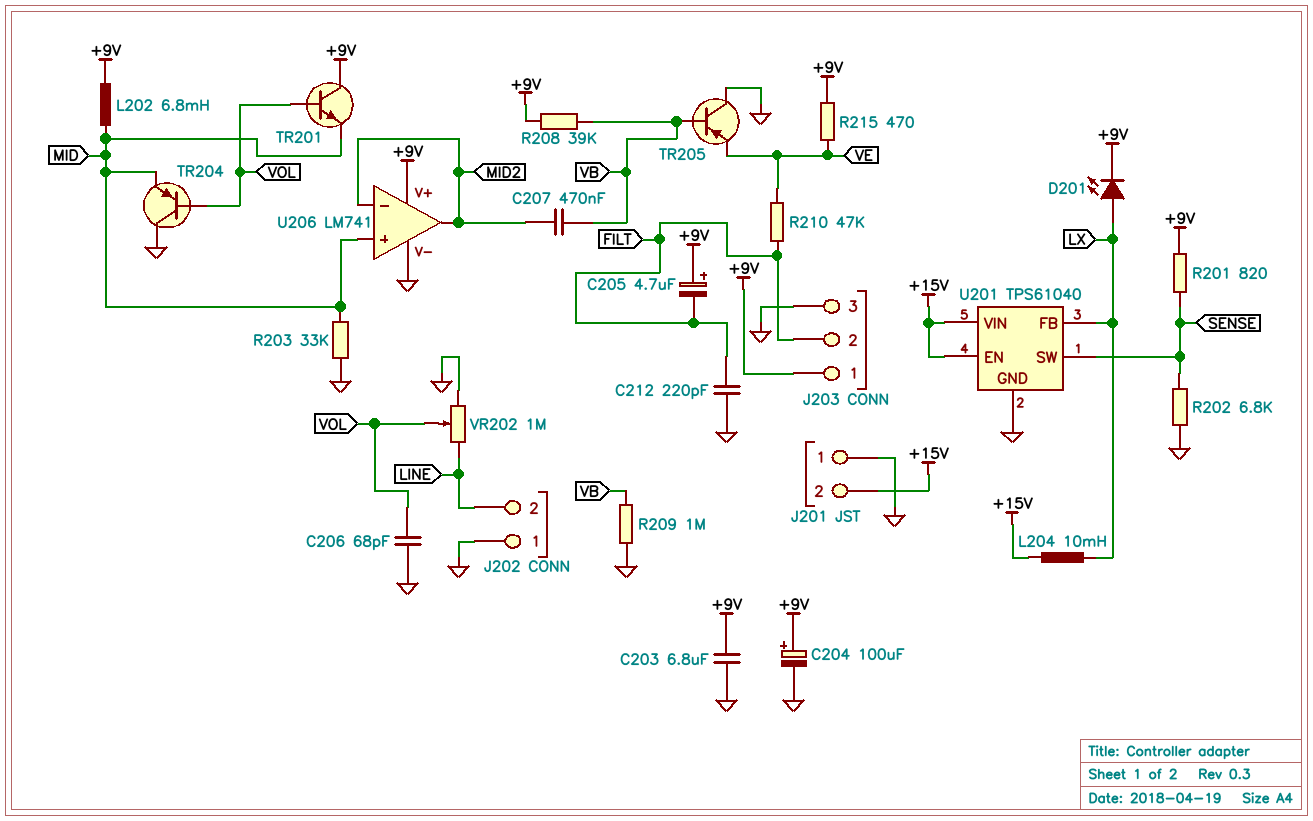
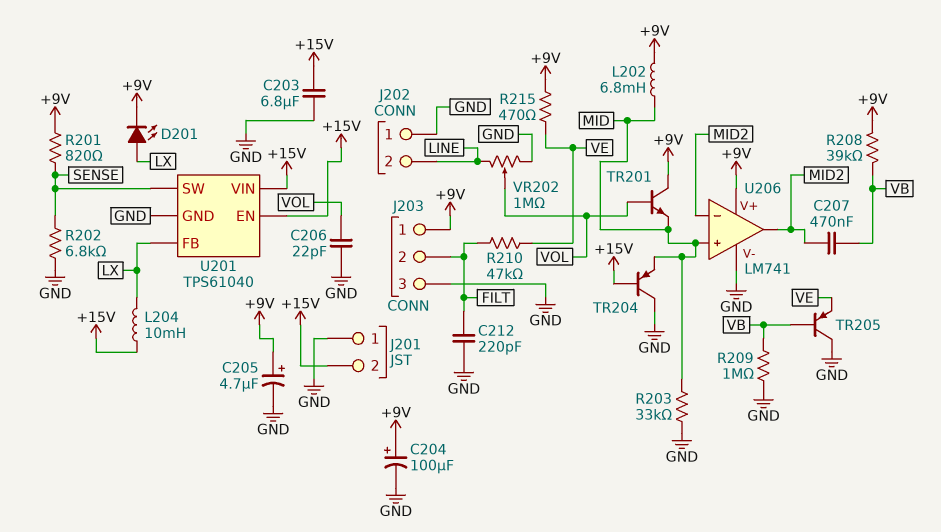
C203: 6.8uF (+9V, GND) -> 6.8uF (+15V, GND)
C205: 4.7uF (plus +9V, minus FILT) -> 4.7uF (plus +9V, minus GND)
C206: 68pF (GND, VOL) -> 22pF (GND, VOL)
TR204: PNP (B VOL, C GND, E MID) -> PNP (B +15V, C GND, E MID)

